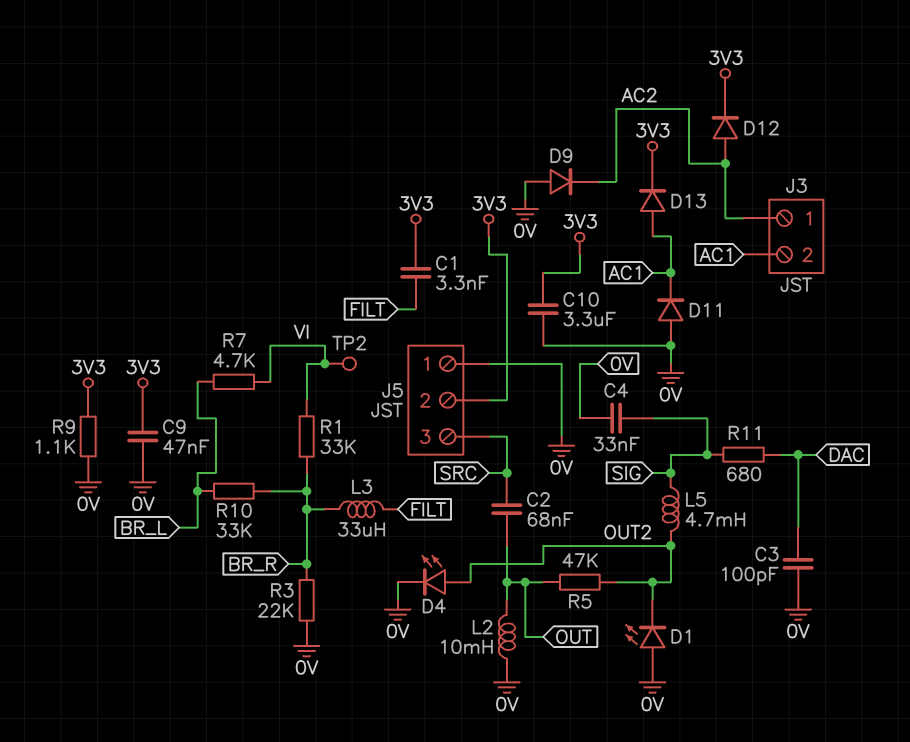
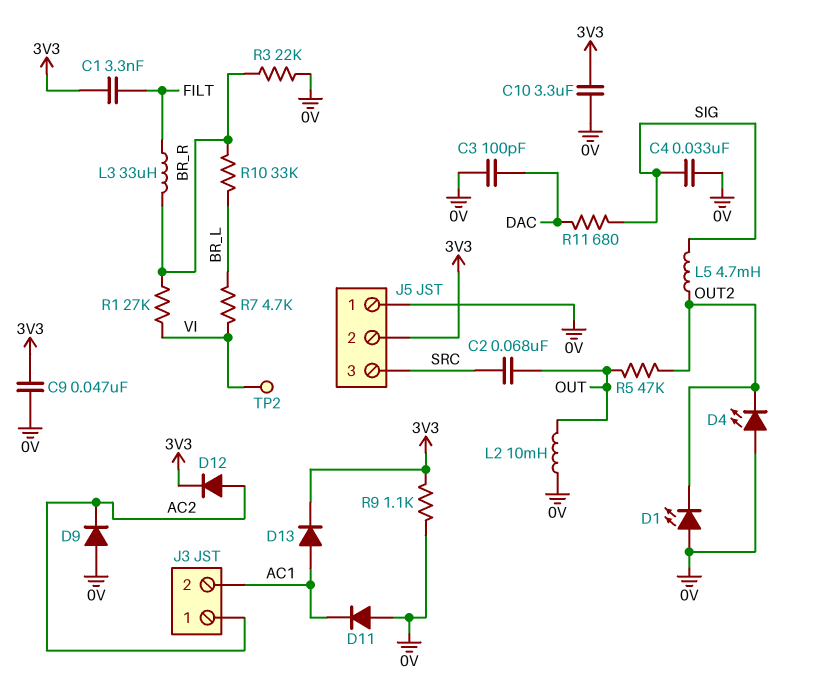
D4: LED (A OUT2, K 0V) -> LED (A 0V, K OUT2)
R1: 33k (BR_R, VI) -> 27k (BR_R, VI)

